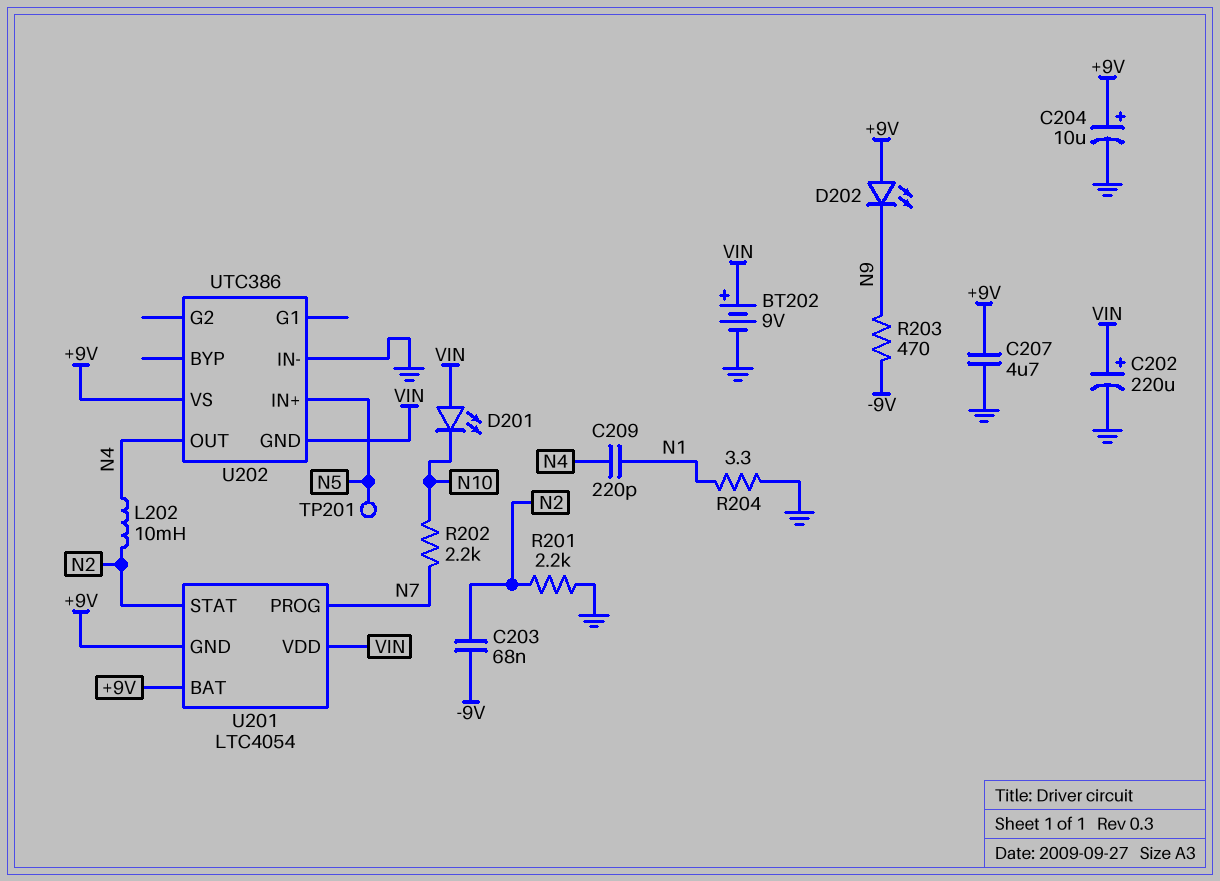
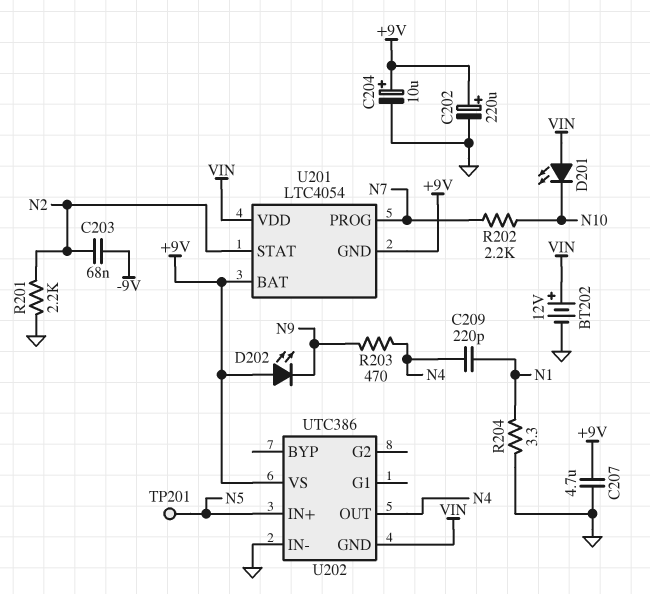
BT202: 9V (plus VIN, minus GND) -> 12V (plus VIN, minus GND)
C202: 220uF (plus VIN, minus GND) -> 220uF (plus +9V, minus GND)
L202: 10mH (N2, N4) -> none
R203: 470 (-9V, N9) -> 470 (N4, N9)

